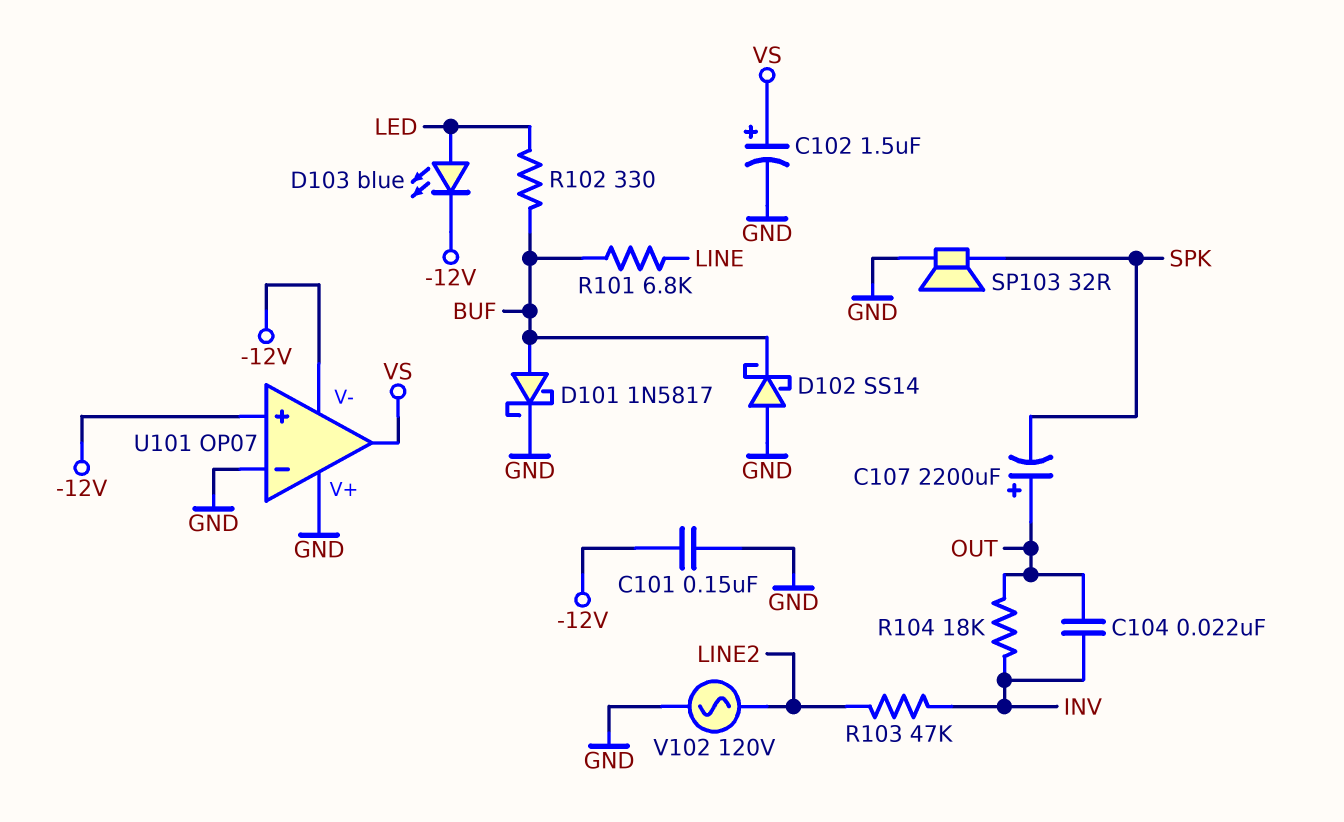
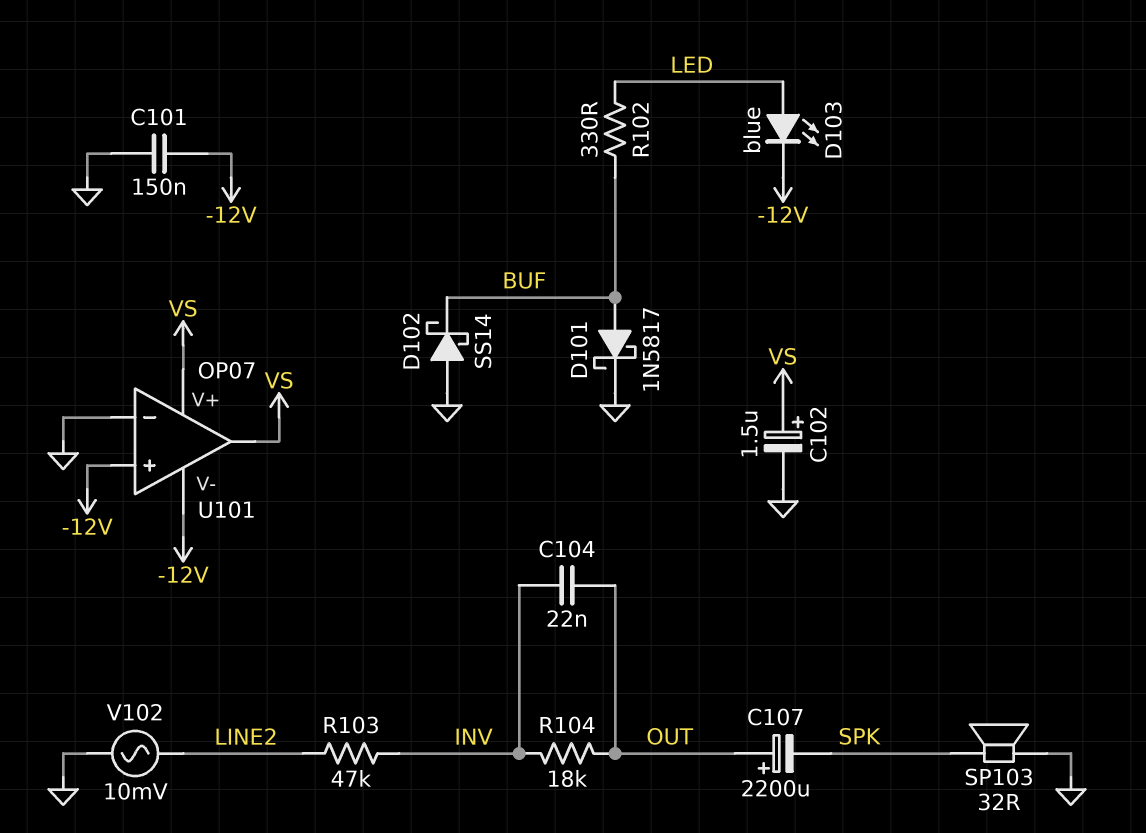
R101: 6.8k (BUF, LINE) -> none
U101 pin V+: GND -> VS
V102: AC 120V (GND, LINE2) -> AC 10mV (GND, LINE2)

